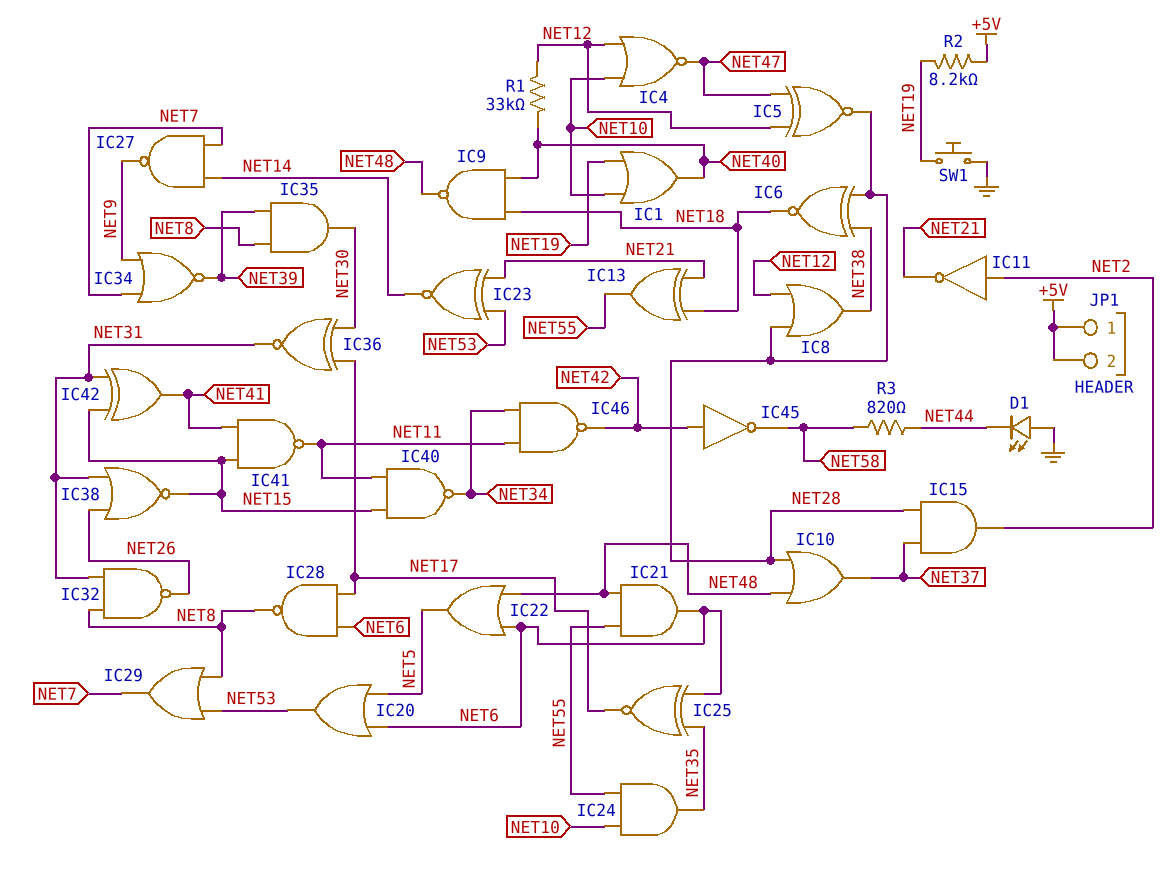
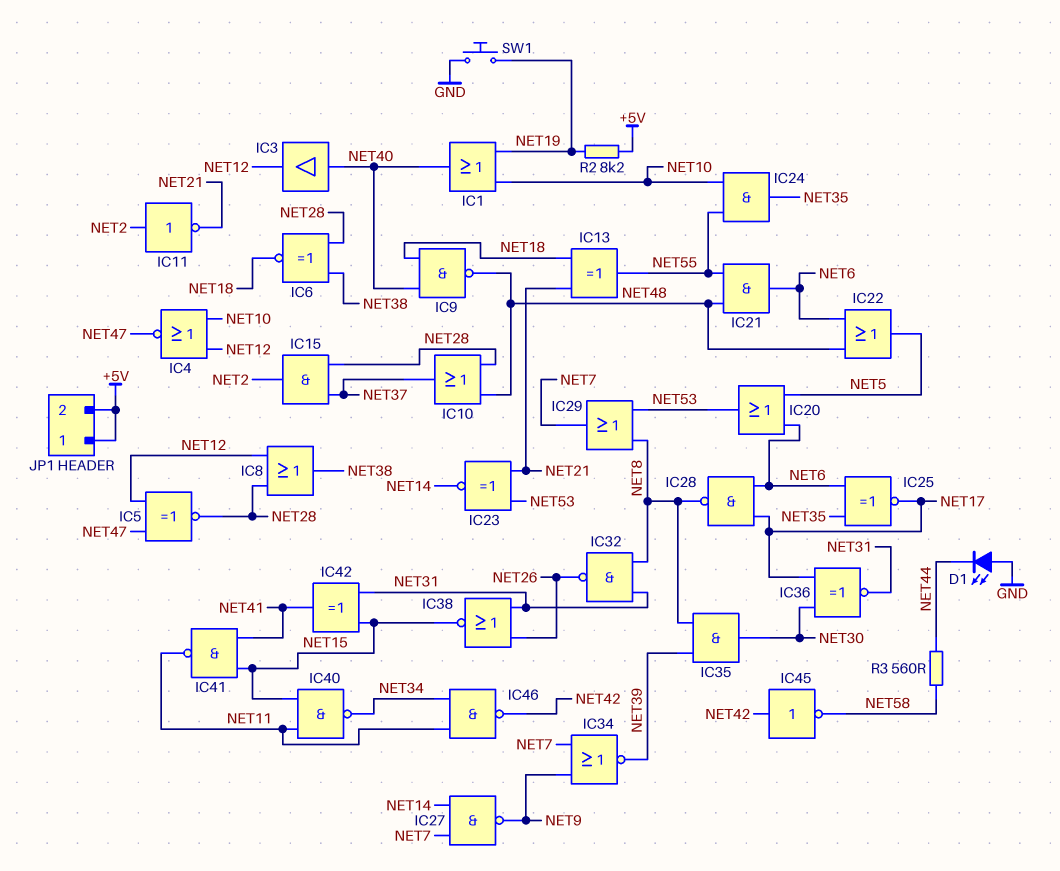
IC3: none -> buffer (in NET40, out NET12)
R1: 33k (NET12, NET40) -> none
R3: 820 (NET44, NET58) -> 560 (NET44, NET58)

